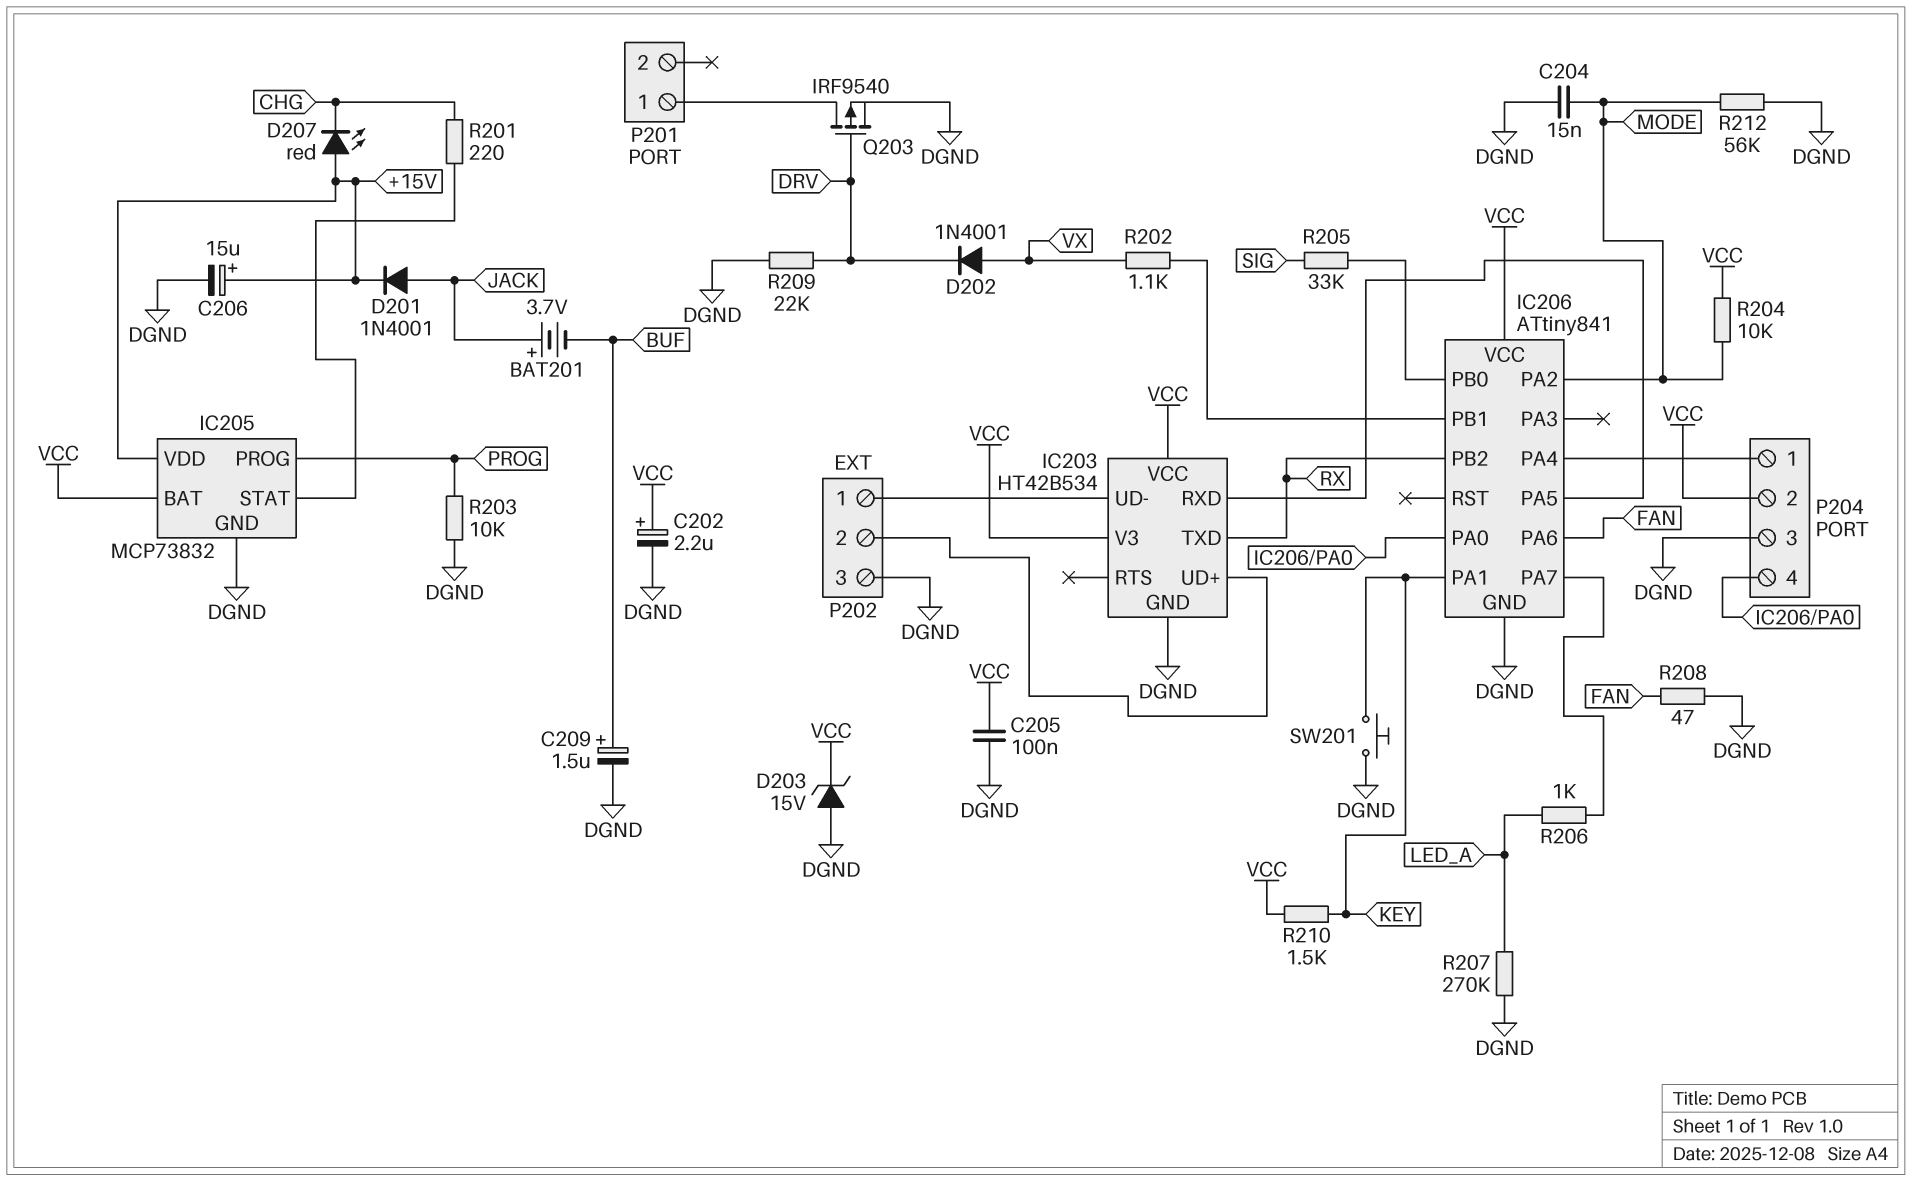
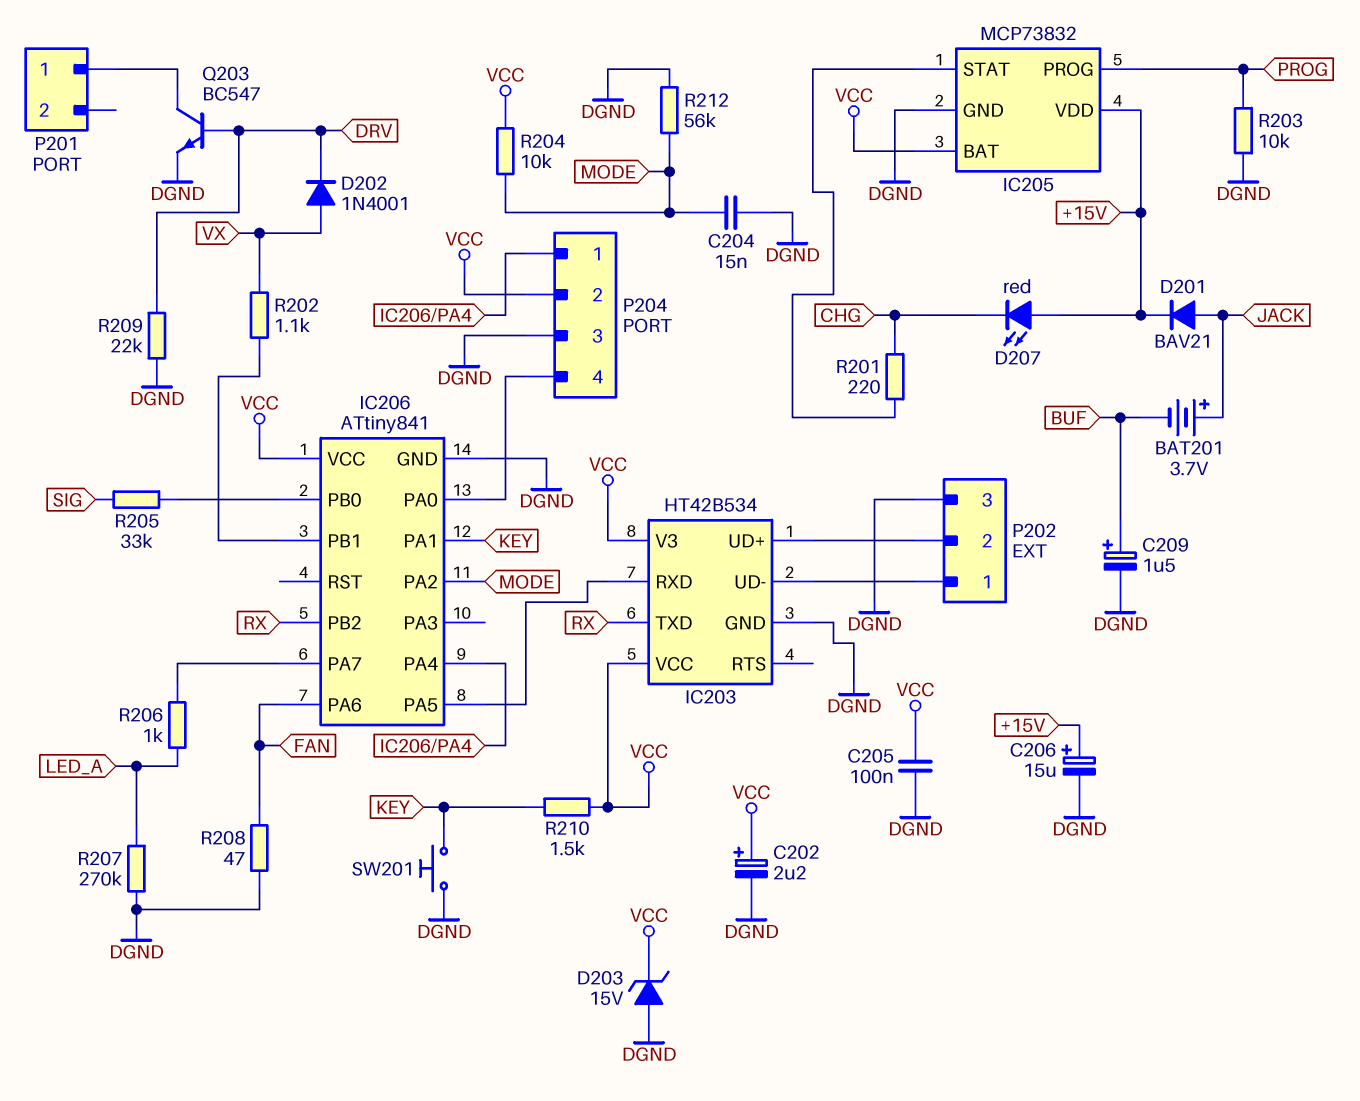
D201: diode 1N4001 (A JACK, K +15V) -> diode BAV21 (A JACK, K +15V)
Q203: PMOS IRF9540 (G DRV, D P201/1, S DGND) -> NPN BC547 (B DRV, C P201/1, E DGND)

